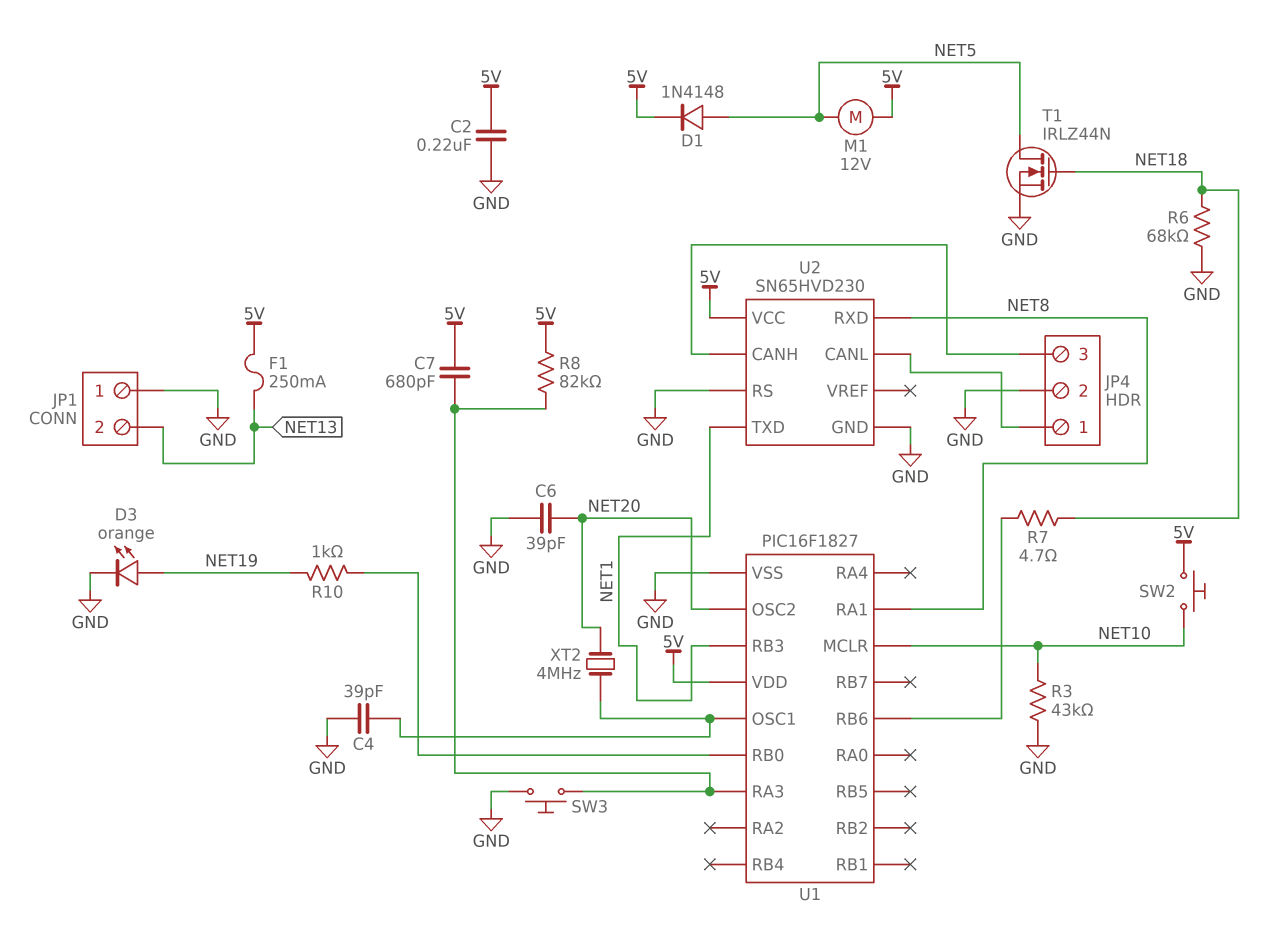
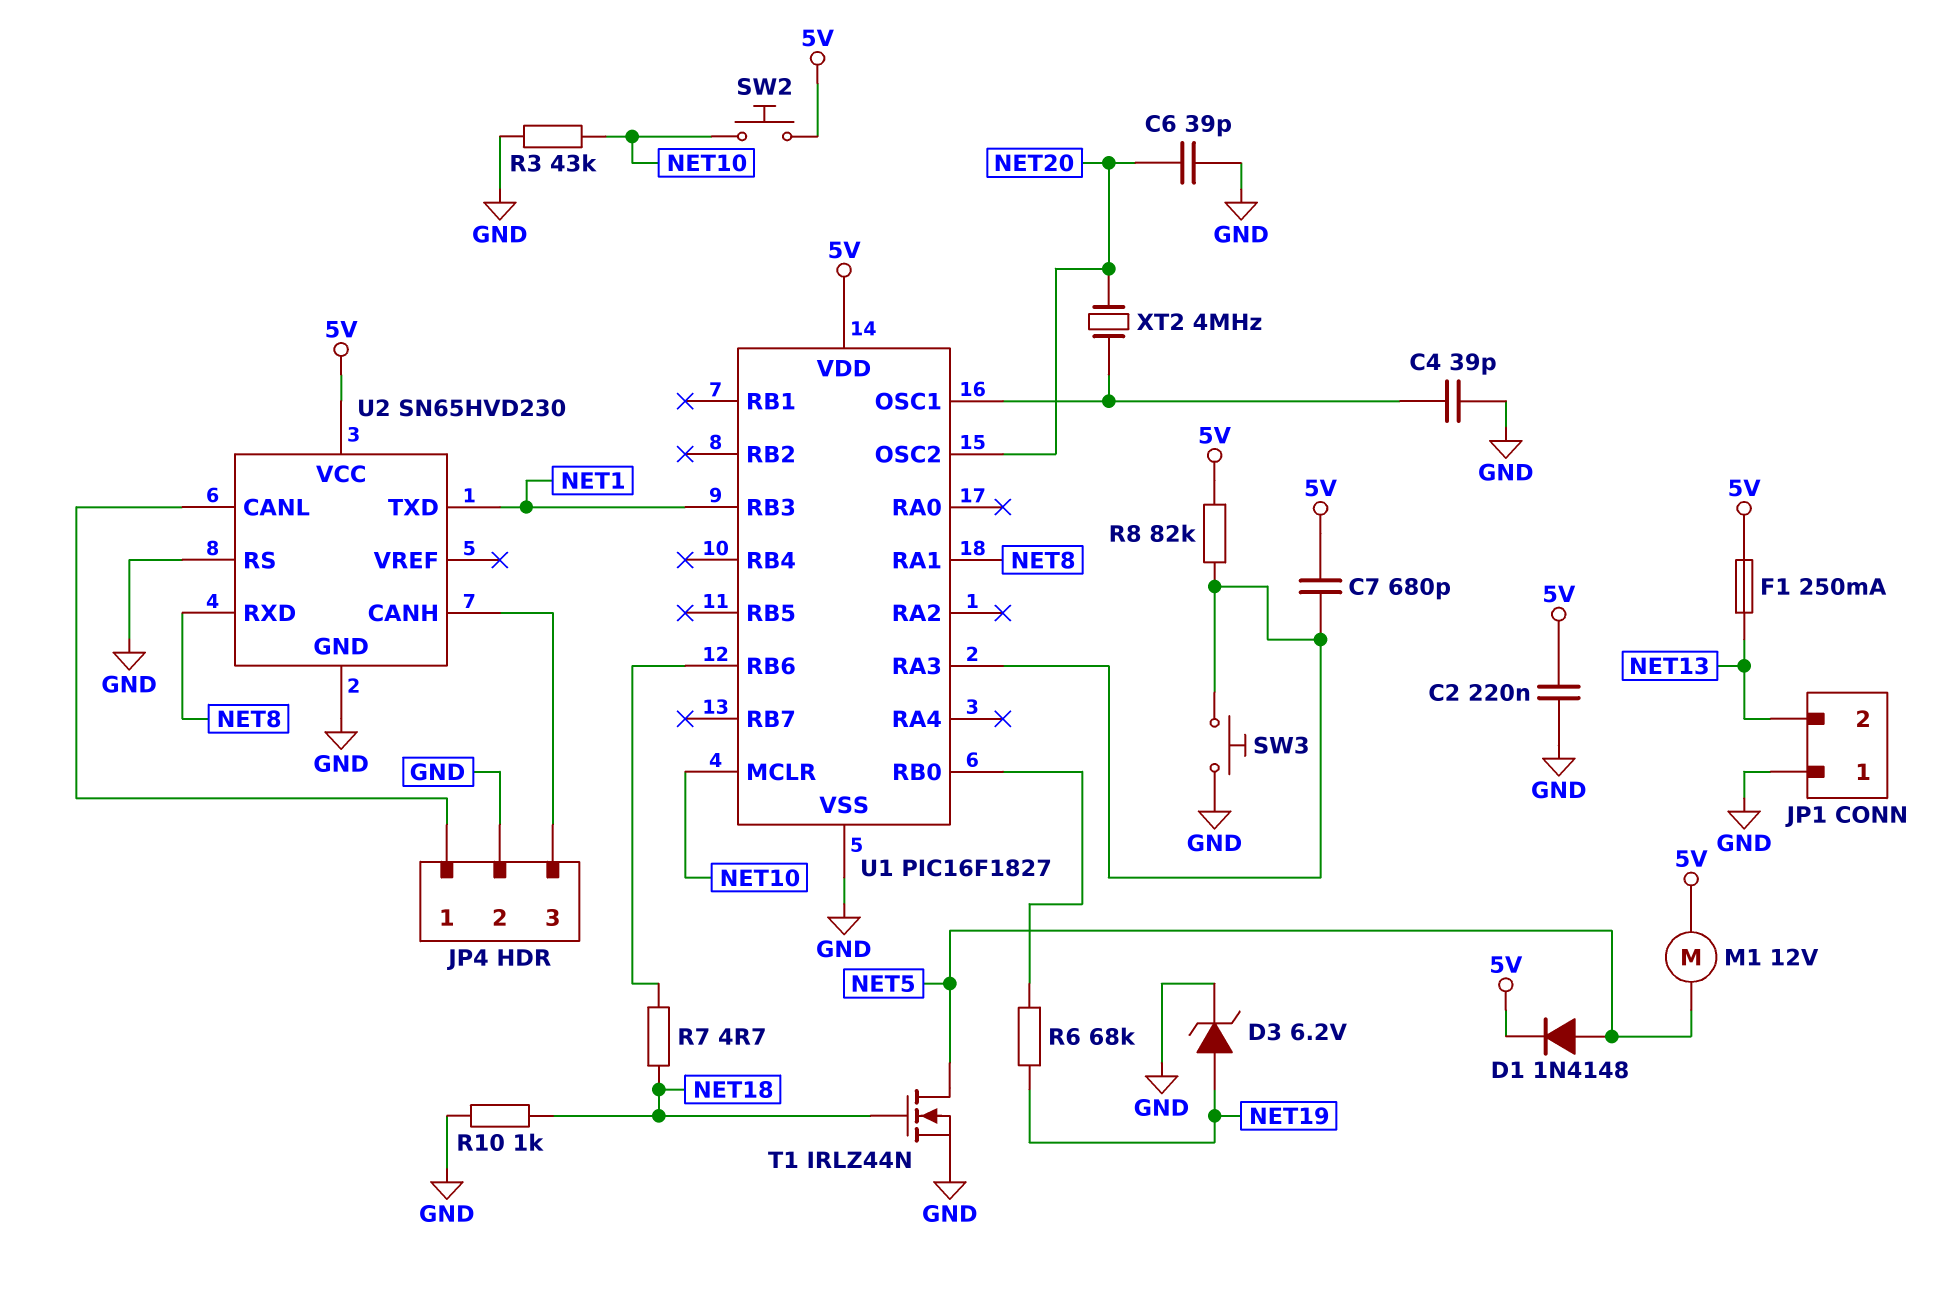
D3: LED orange (A NET19, K GND) -> zener 6.2V (A NET19, K GND)
R6: 68k (GND, NET18) -> 68k (NET19, U1/RB0)
R10: 1k (NET19, U1/RB0) -> 1k (GND, NET18)

